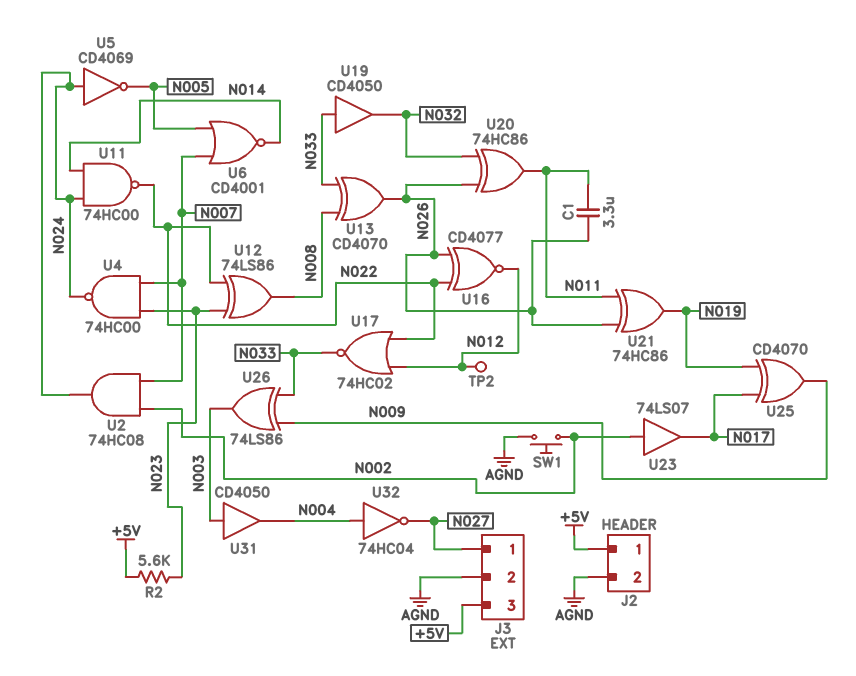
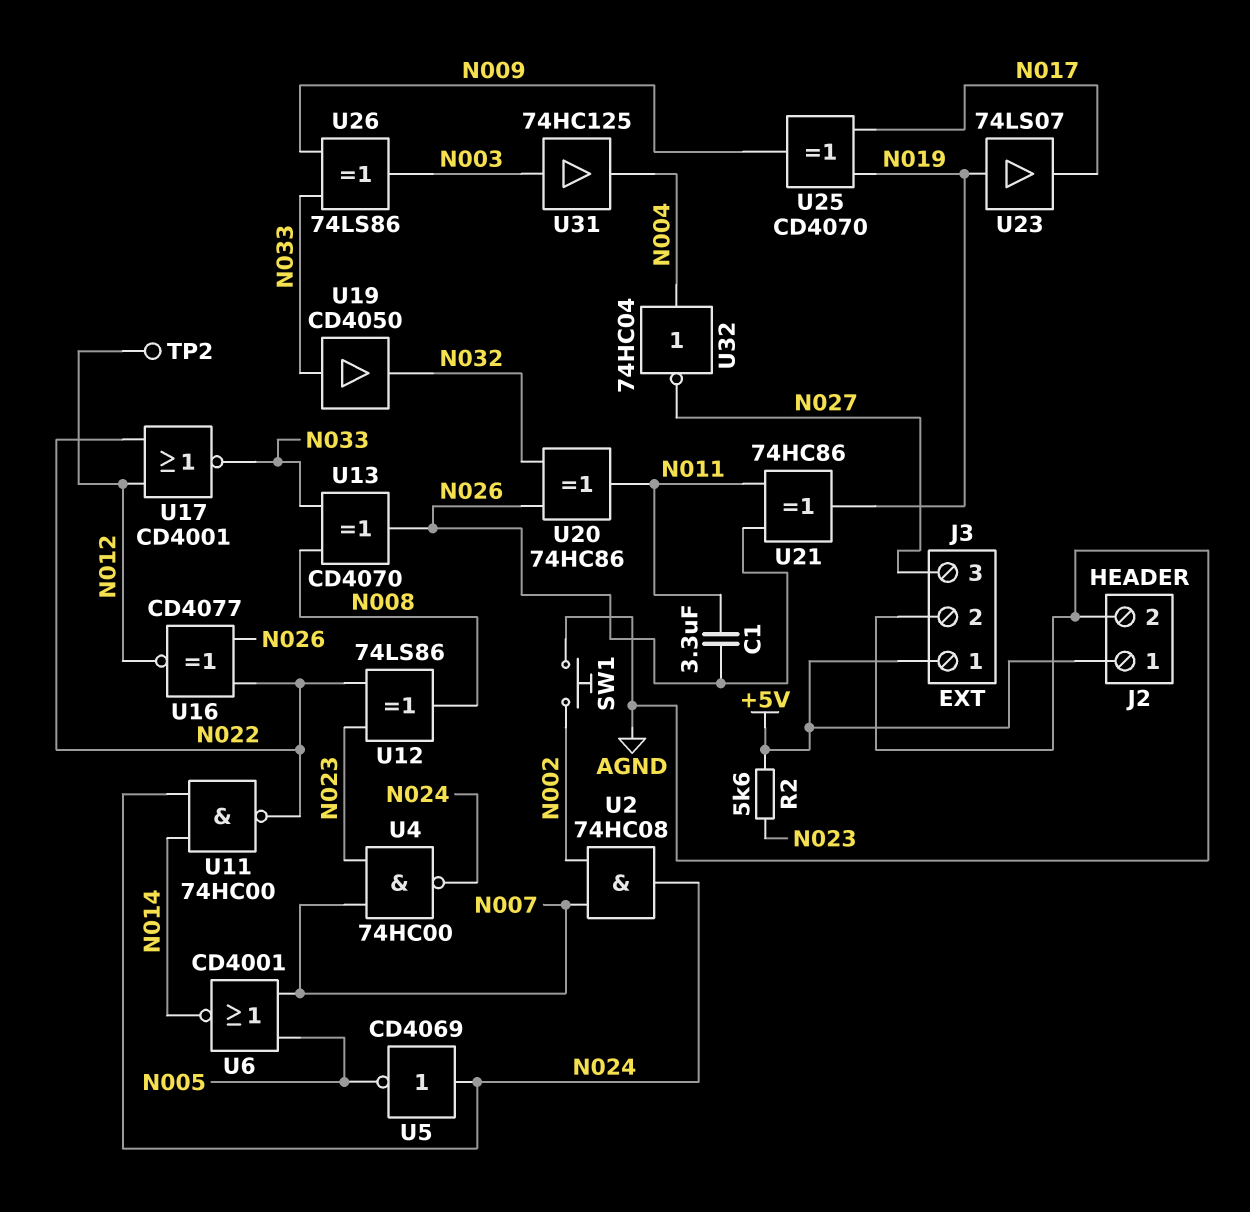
J3 pin 1: N027 -> +5V
J3 pin 3: +5V -> N027
U17: NOR 74HC02 (in N012, in N022, out N033) -> NOR CD4001 (in N012, in N022, out N033)
U23: buffer 74LS07 (in N002, out N017) -> buffer 74LS07 (in N019, out N017)
U31: buffer CD4050 (in N003, out N004) -> buffer 74HC125 (in N003, out N004)

